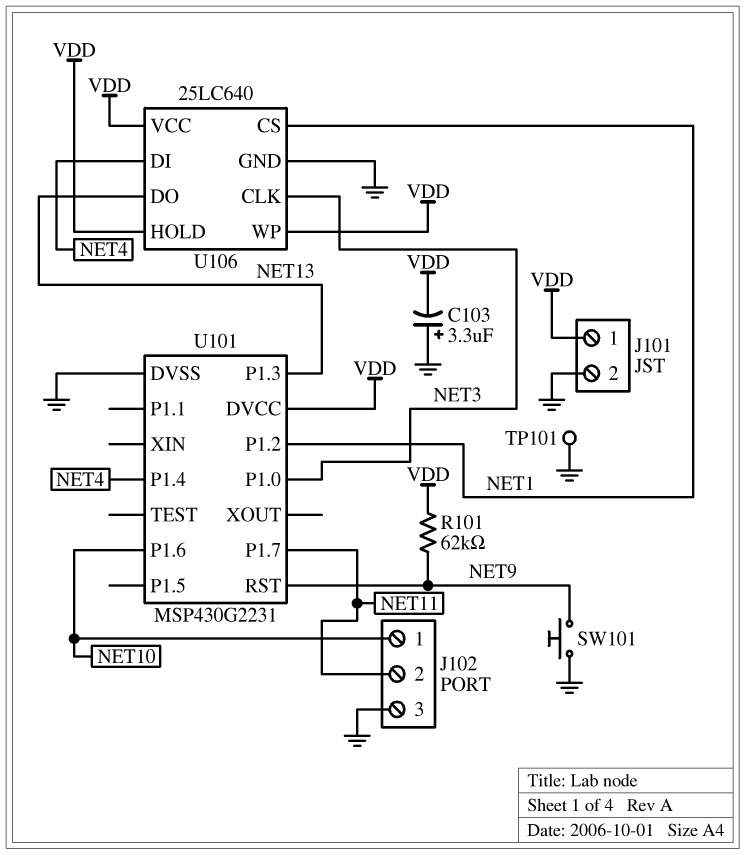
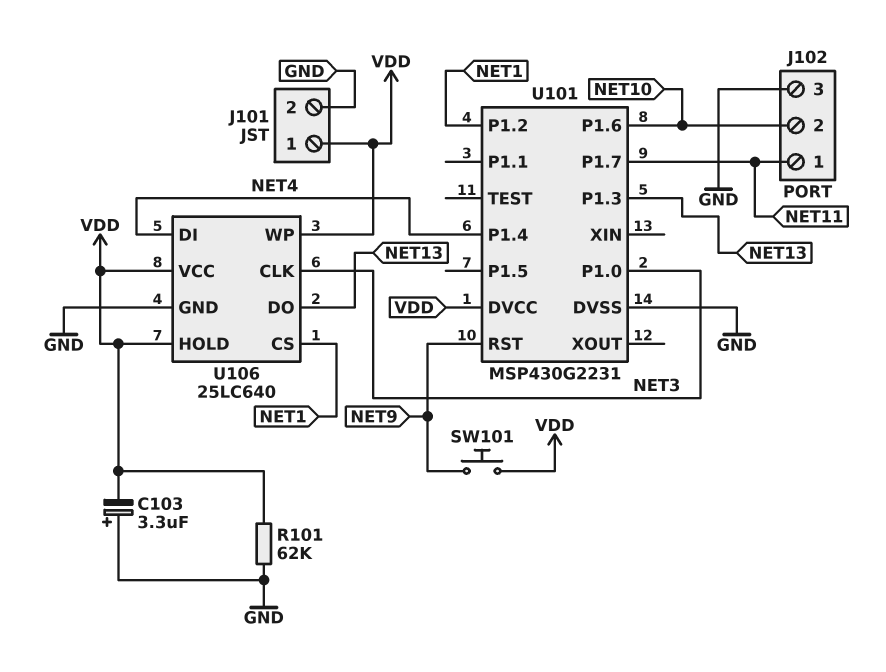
J102 pin 1: NET10 -> NET11
J102 pin 2: NET11 -> NET10
R101: 62k (NET9, VDD) -> 62k (GND, VDD)
SW101: button (GND, NET9) -> button (NET9, VDD)
TP101: test point (GND) -> none

